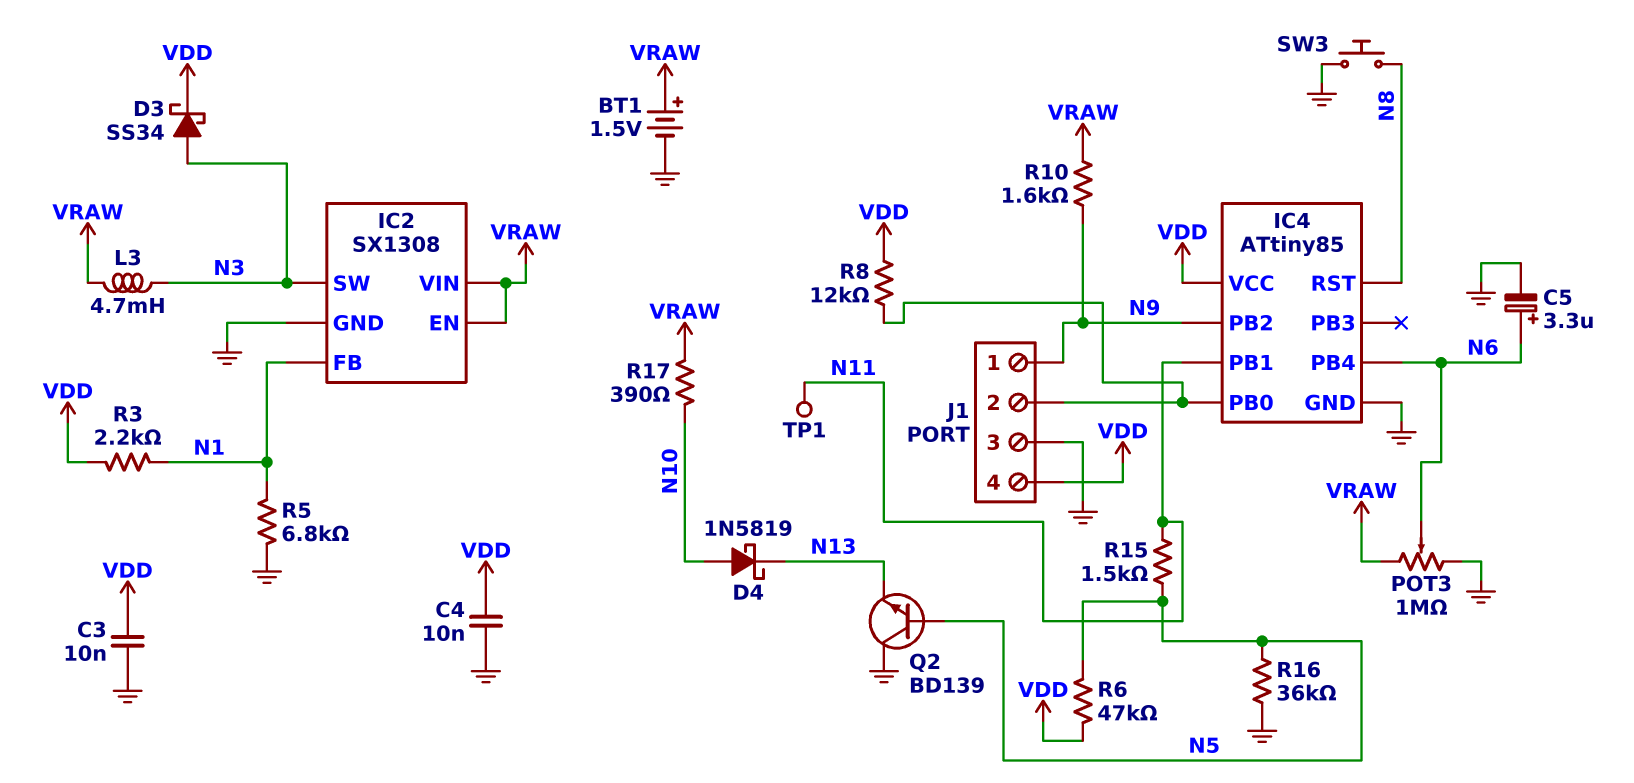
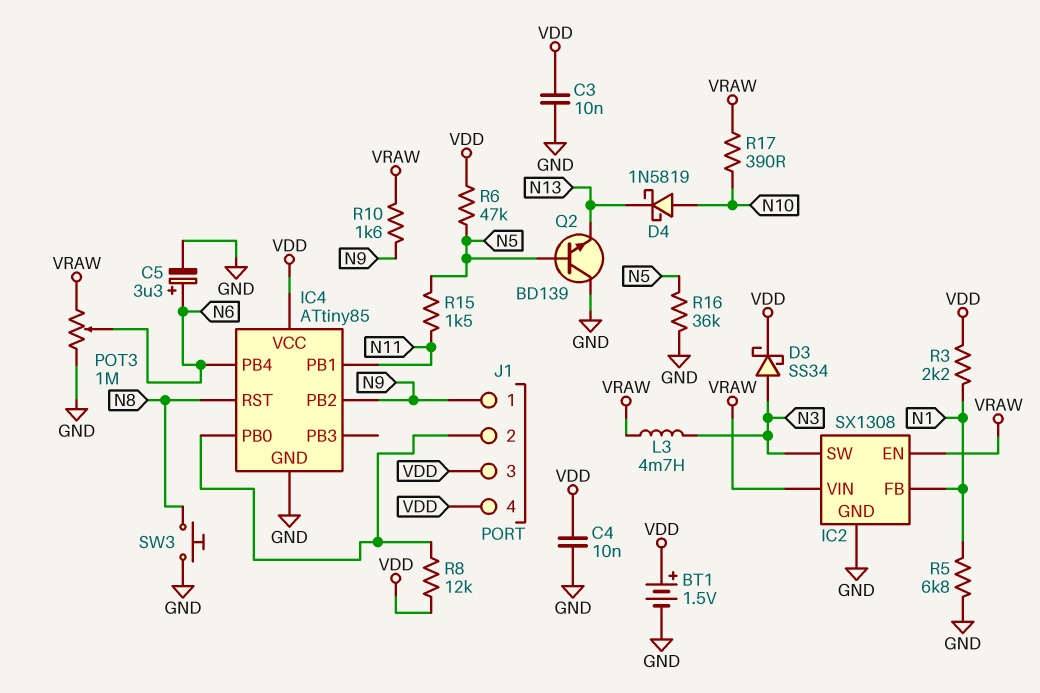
BT1: 1.5V (plus VRAW, minus GND) -> 1.5V (plus VDD, minus GND)
J1 pin 3: GND -> VDD
TP1: test point (N11) -> none

